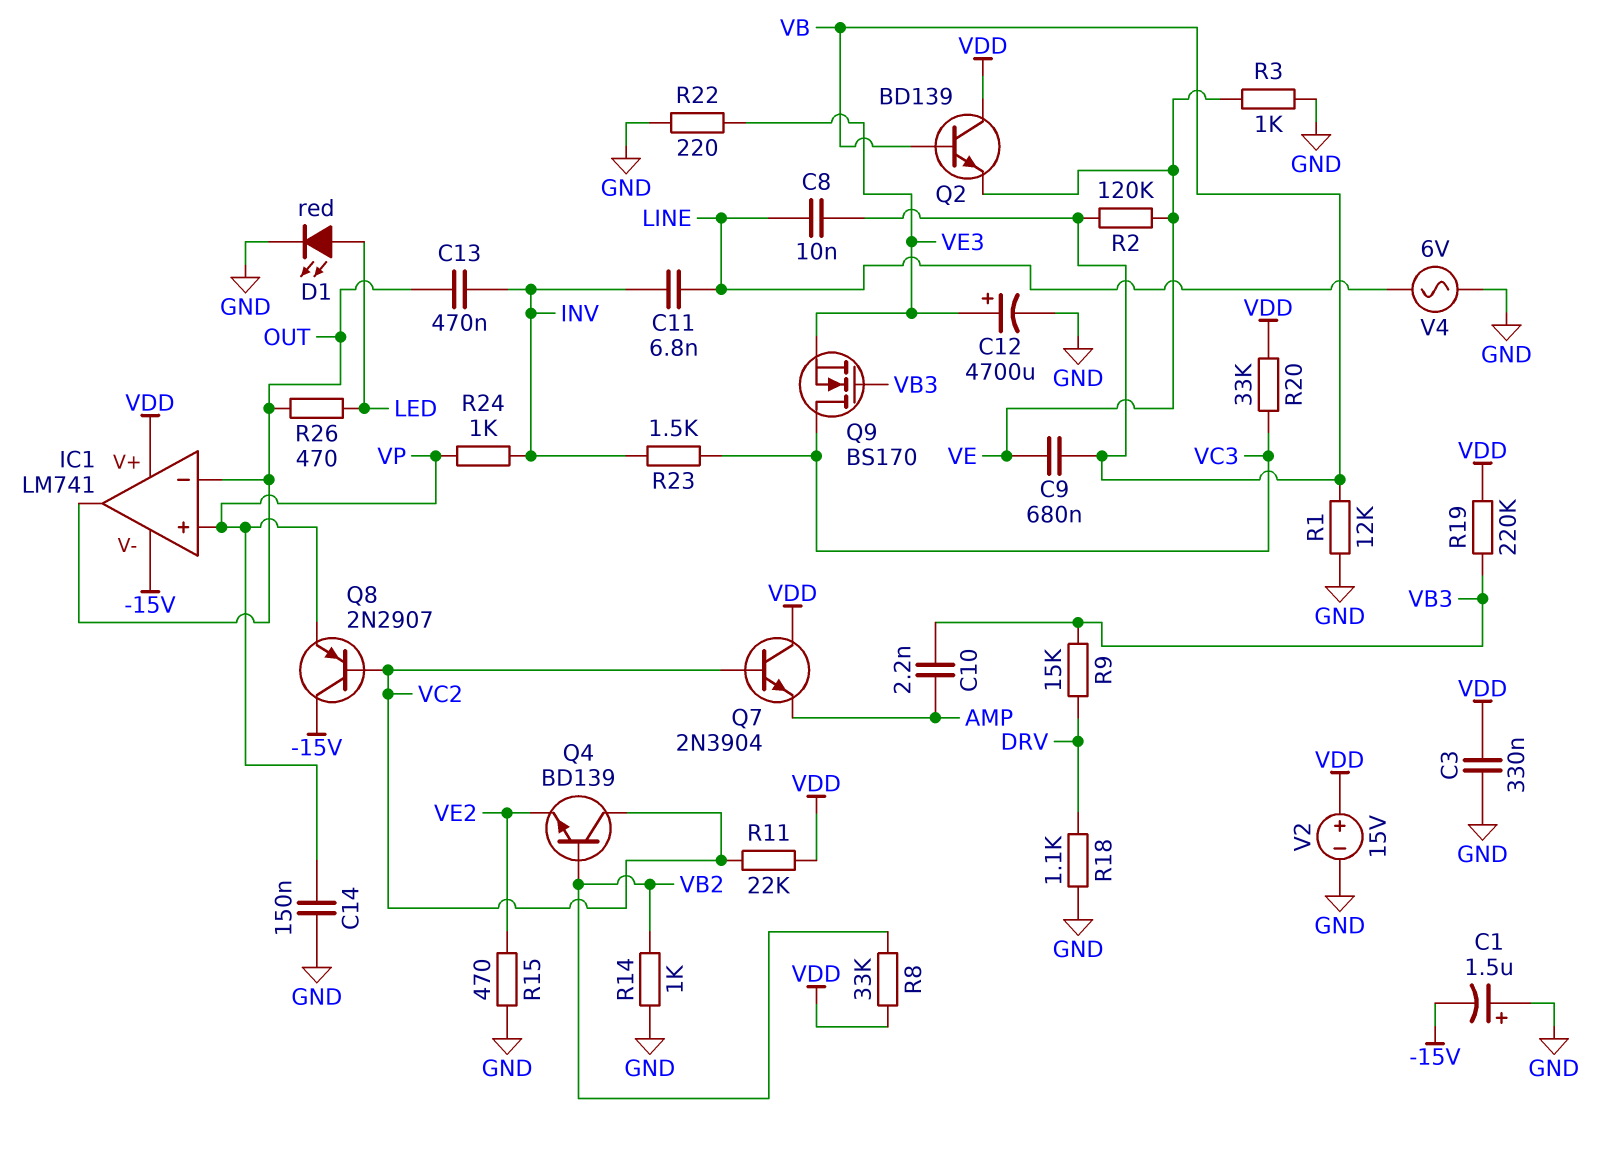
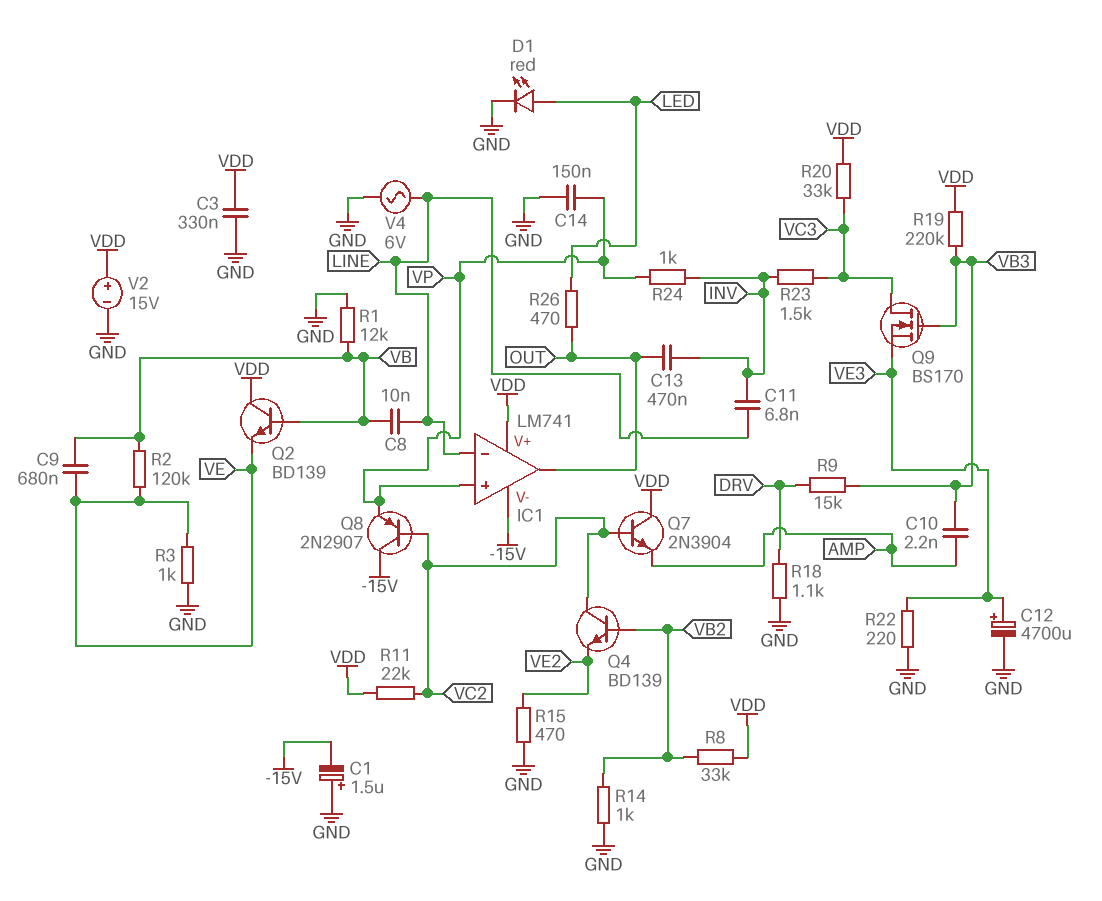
IC1 pin in-: OUT -> LINE

